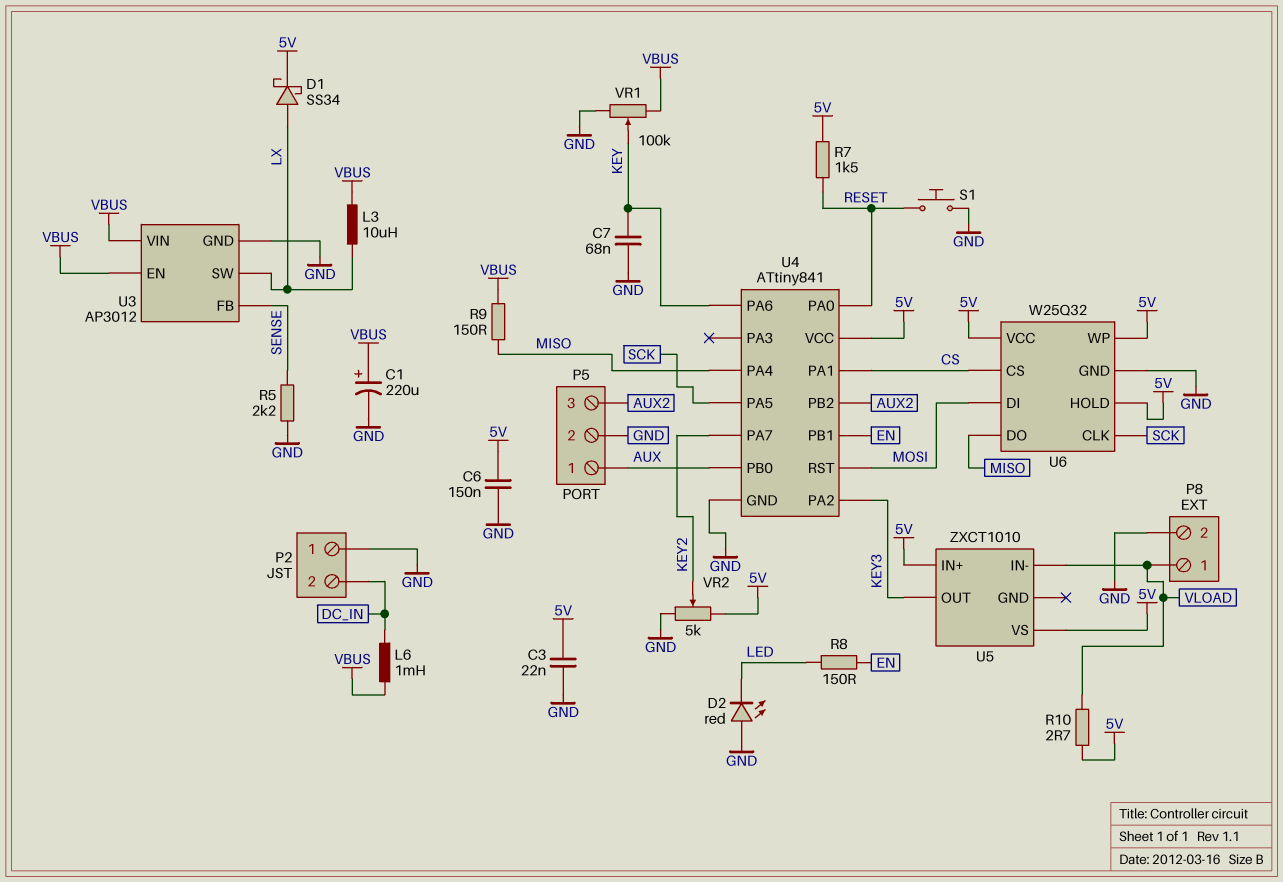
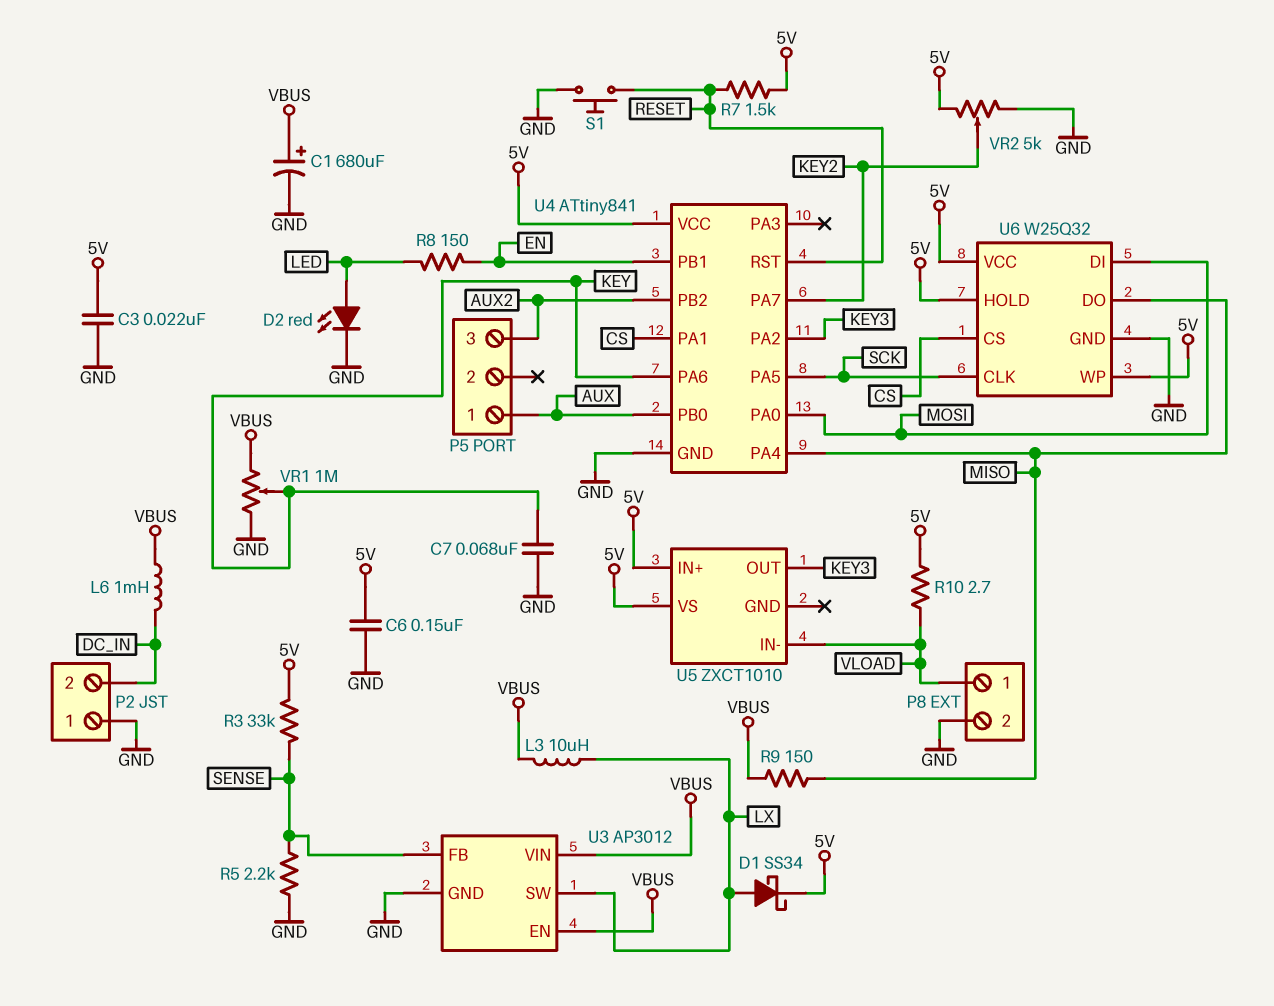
C1: 220uF (plus VBUS, minus GND) -> 680uF (plus VBUS, minus GND)
D2: LED red (A GND, K LED) -> LED red (A LED, K GND)
P5 pin 2: GND -> none
R3: none -> 33k (5V, SENSE)
U4 pin PA0: RESET -> MOSI
U4 pin RST: MOSI -> RESET
VR1: 100k (GND, VBUS, wiper KEY) -> 1M (GND, VBUS, wiper KEY)

